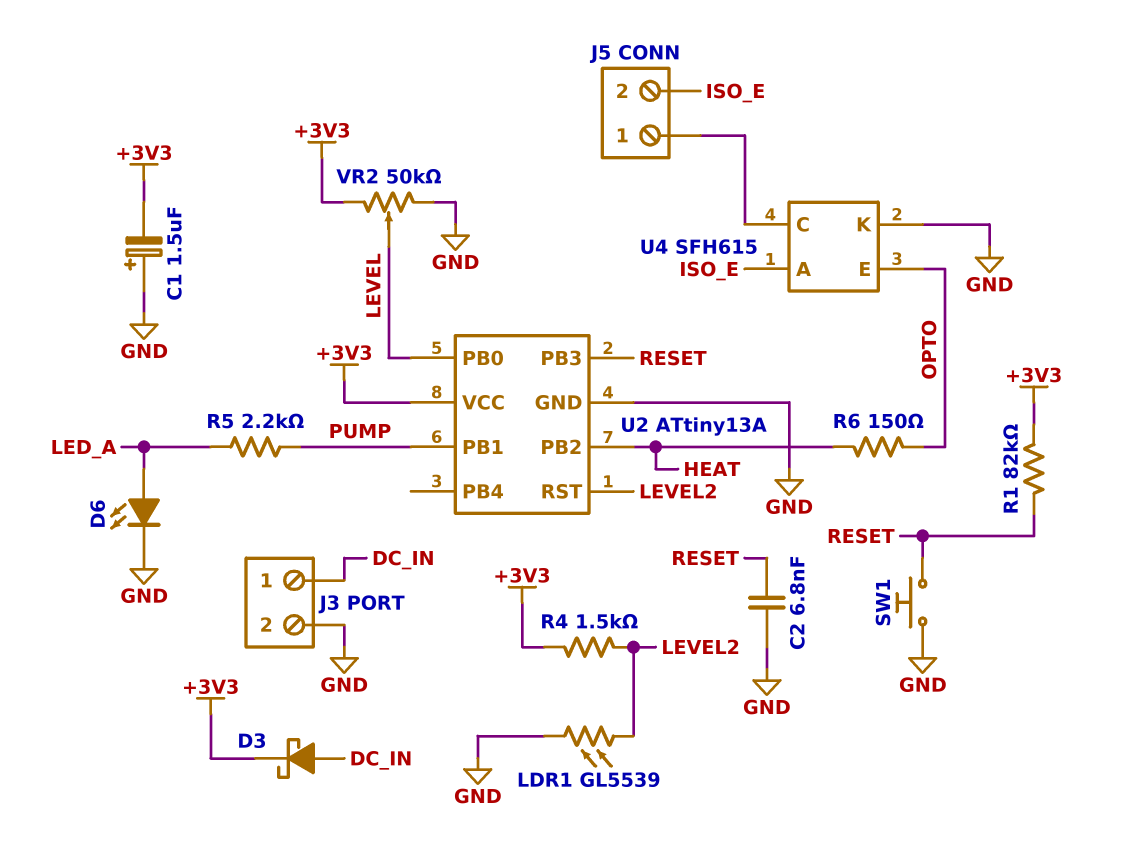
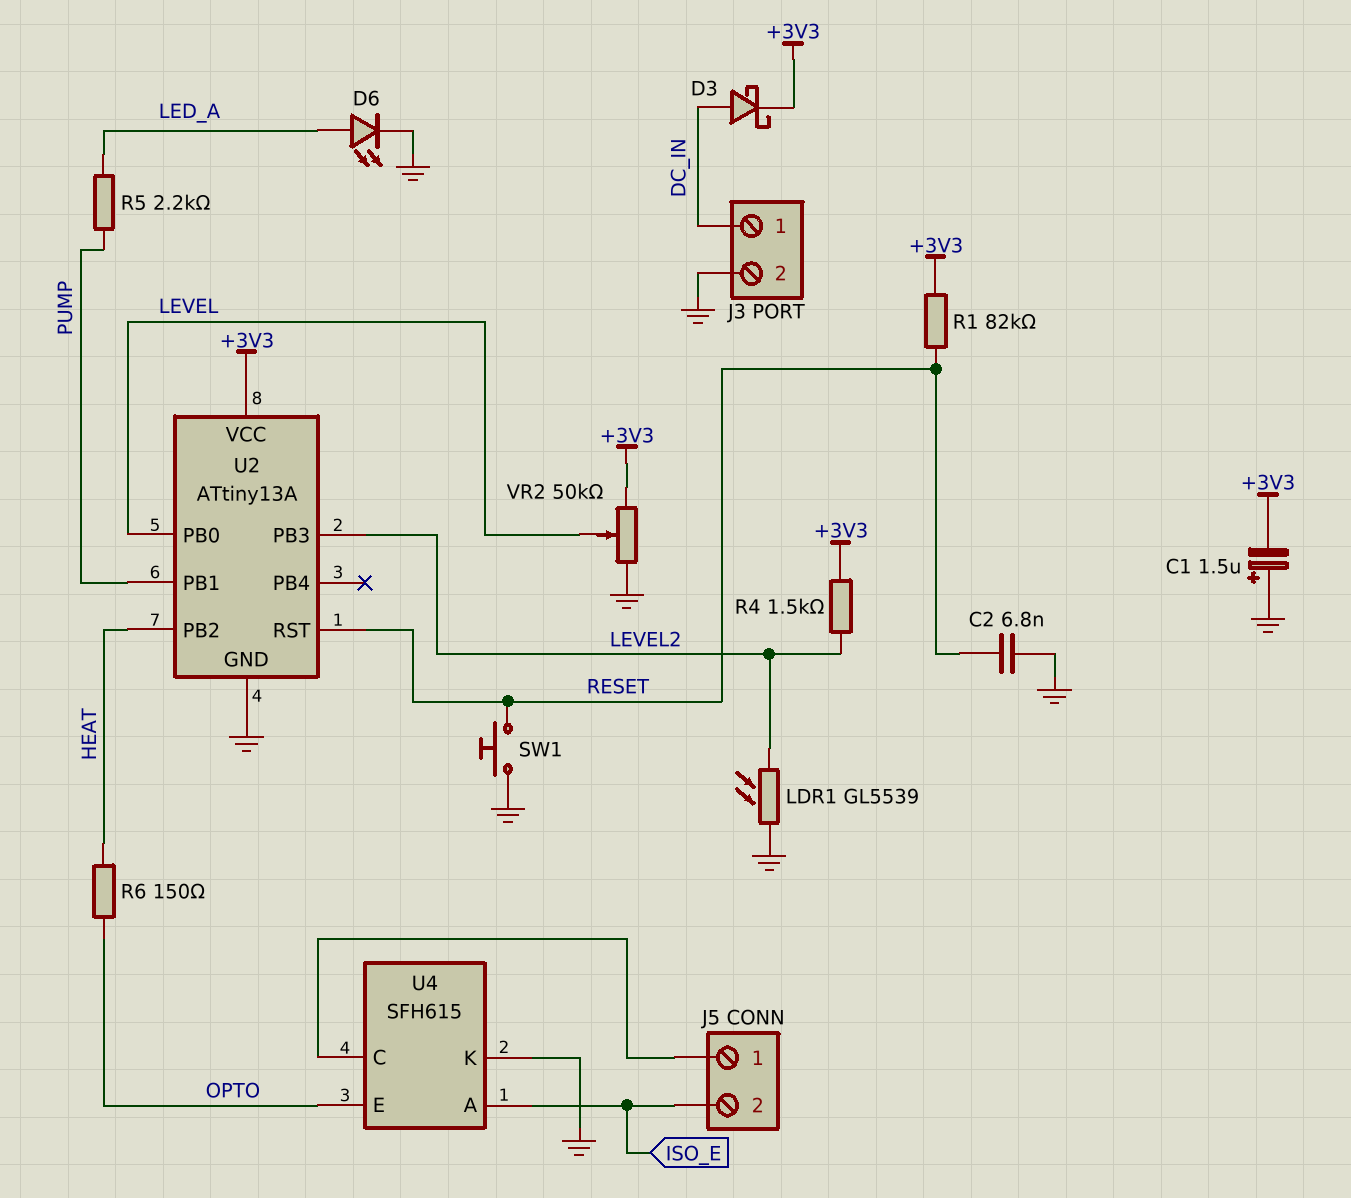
U2 pin PB3: RESET -> LEVEL2
U2 pin RST: LEVEL2 -> RESET

